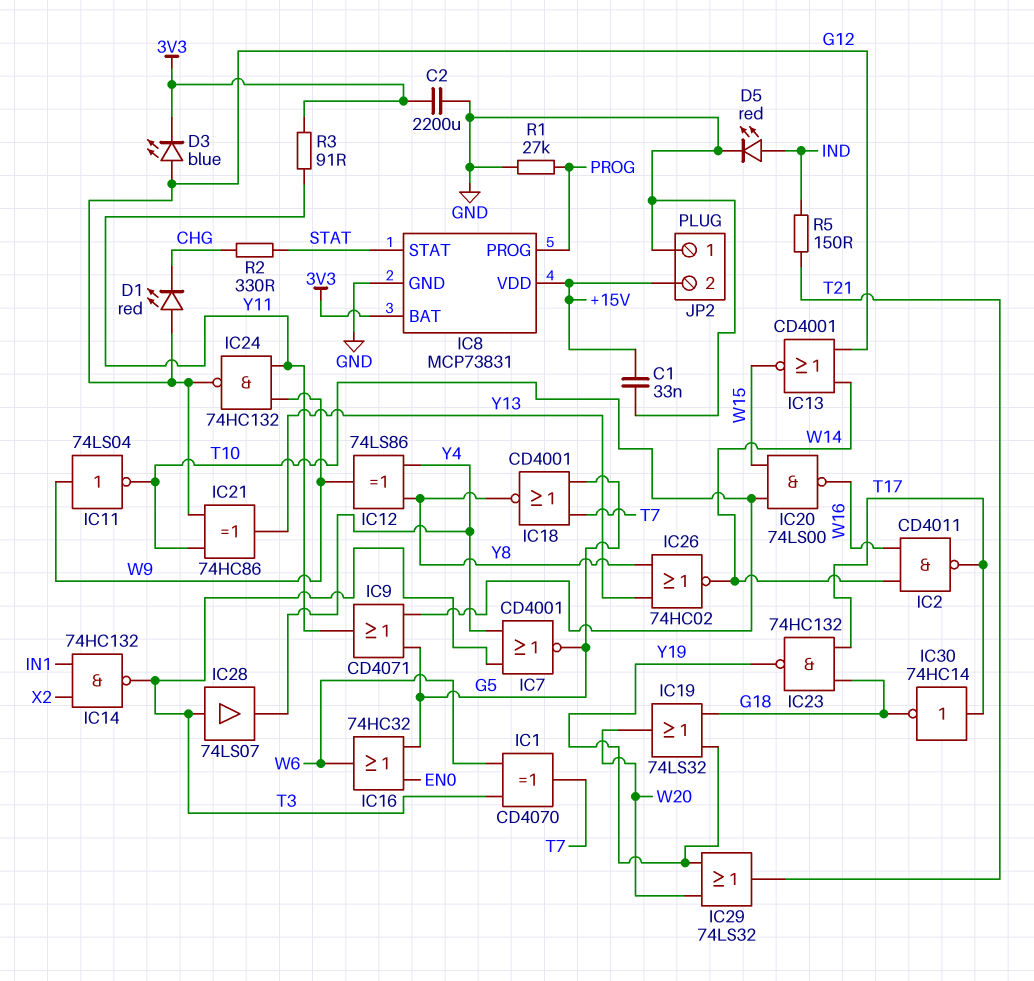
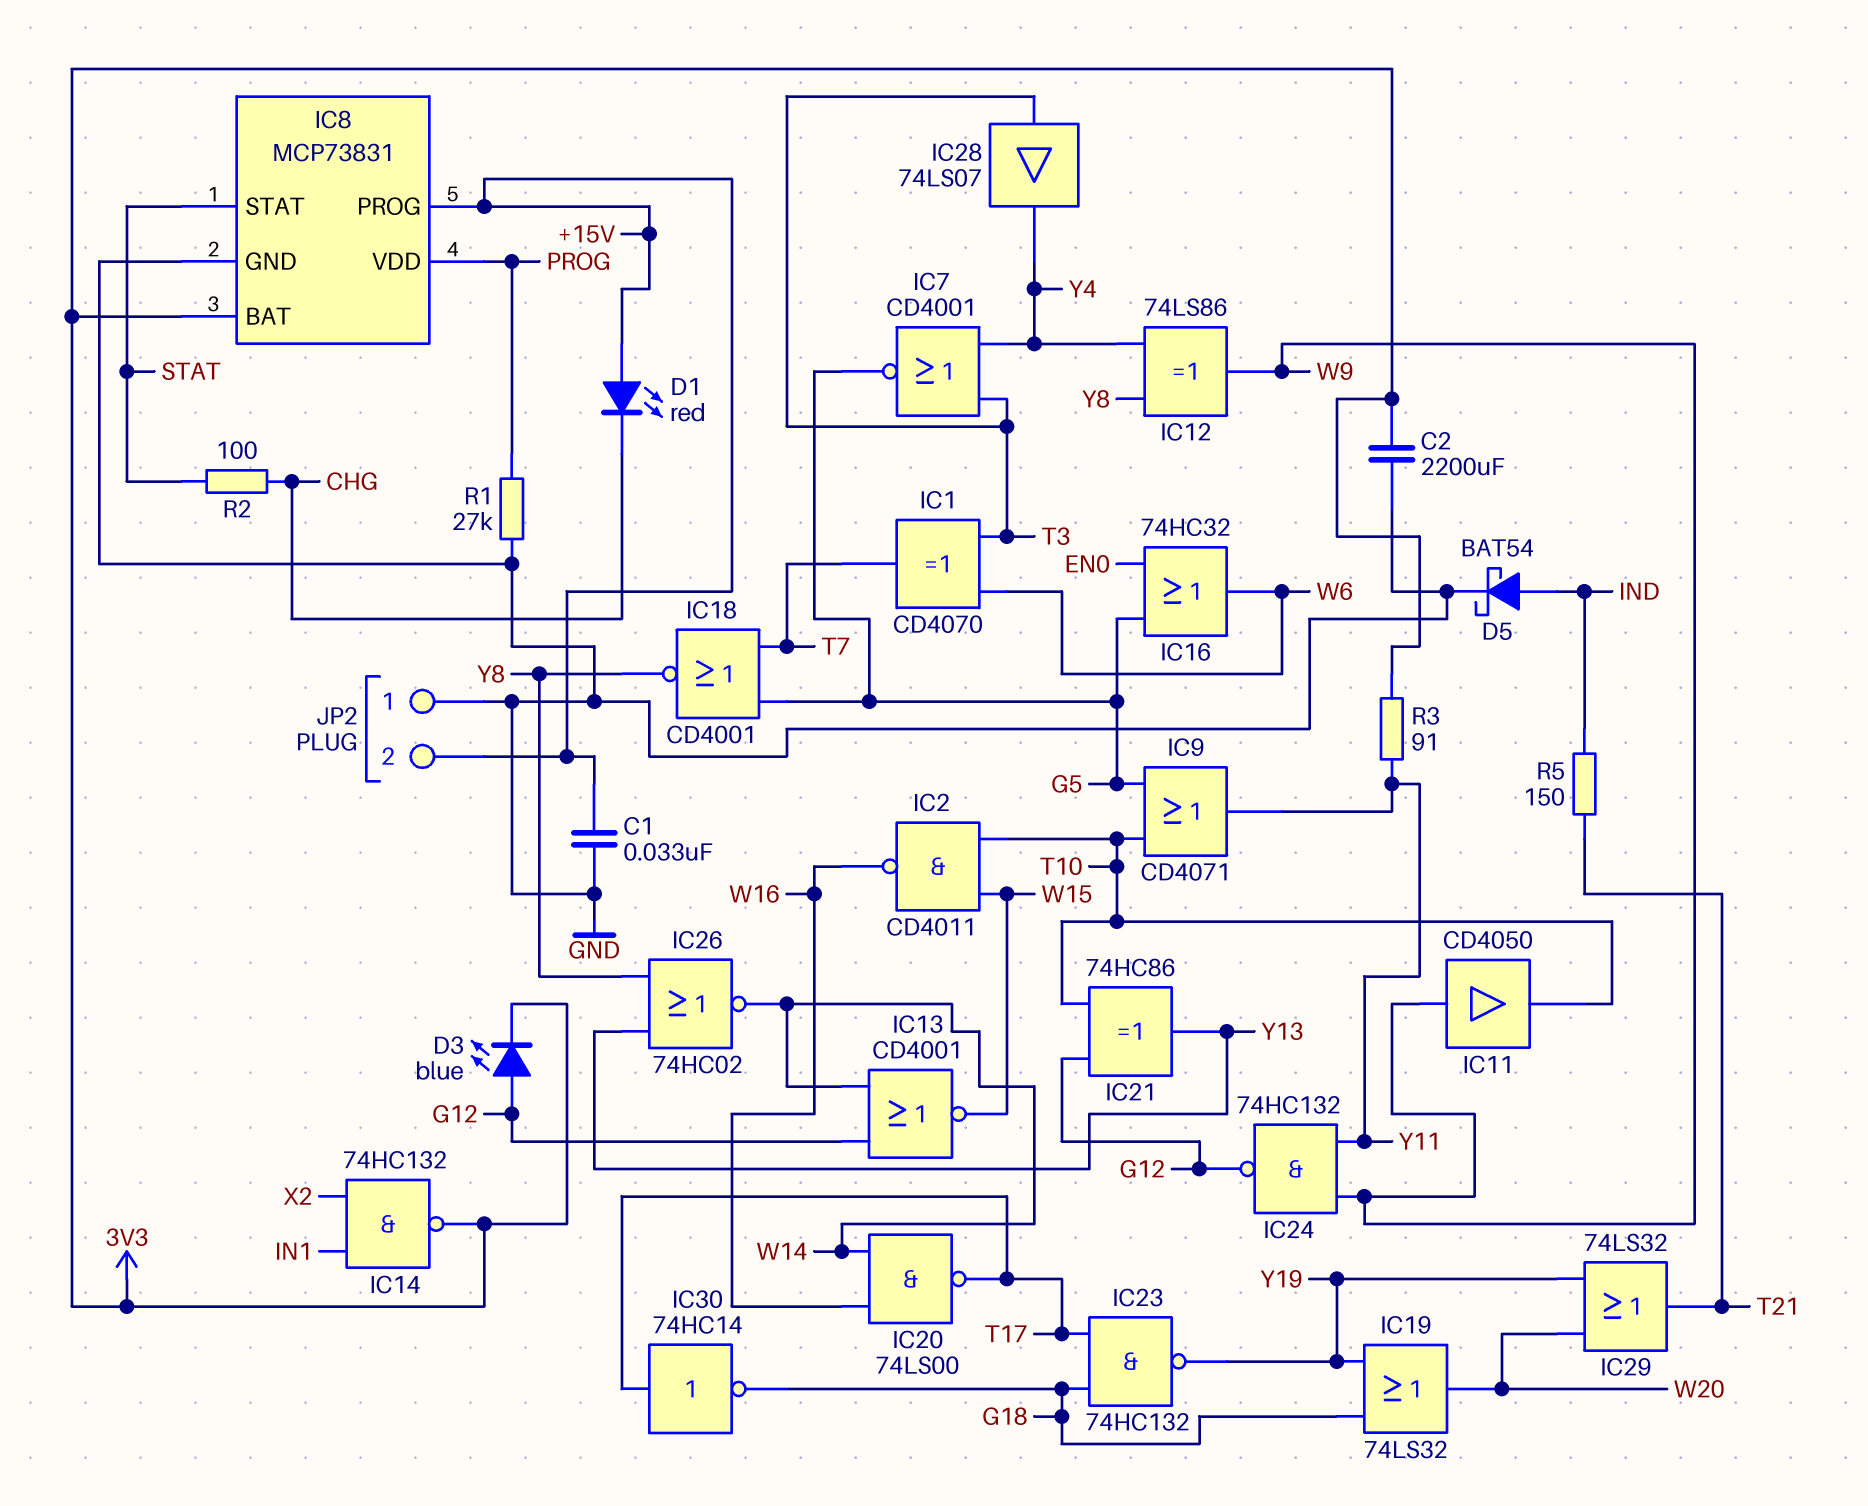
D1: LED red (A G12, K CHG) -> LED red (A +15V, K CHG)
D5: LED red (A IND, K GND) -> schottky BAT54 (A IND, K GND)
IC2: NAND CD4011 (in W14, in W16, out T17) -> NAND CD4011 (in T10, in W15, out W16)
IC8 pin PROG: PROG -> +15V
IC8 pin VDD: +15V -> PROG
IC11: NOT 74LS04 (in W9, out T10) -> buffer CD4050 (in W9, out T10)
IC14: NAND 74HC132 (in IN1, in X2, out T3) -> NAND 74HC132 (in IN1, in X2, out 3V3)
IC20: NAND 74LS00 (in T10, in W15, out W16) -> NAND 74LS00 (in W14, in W16, out T17)
R2: 330 (CHG, STAT) -> 100 (CHG, STAT)

